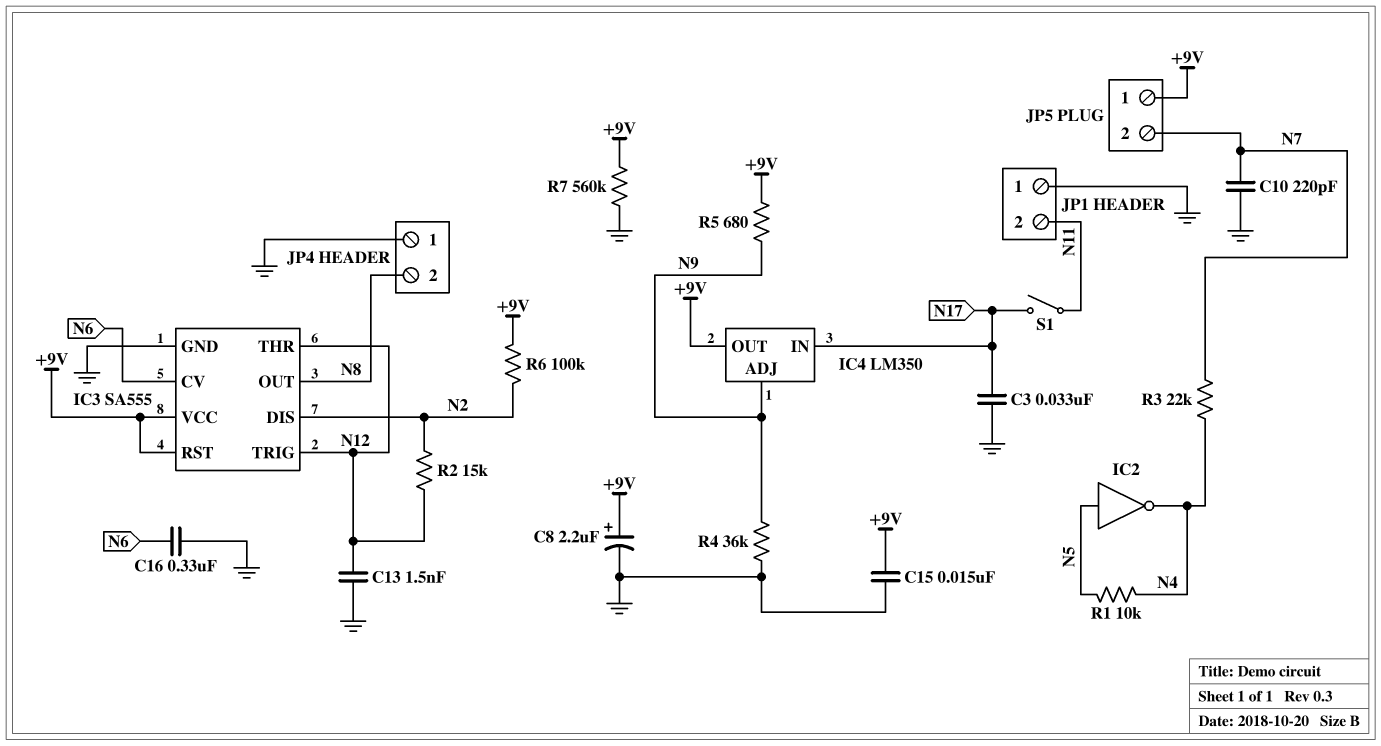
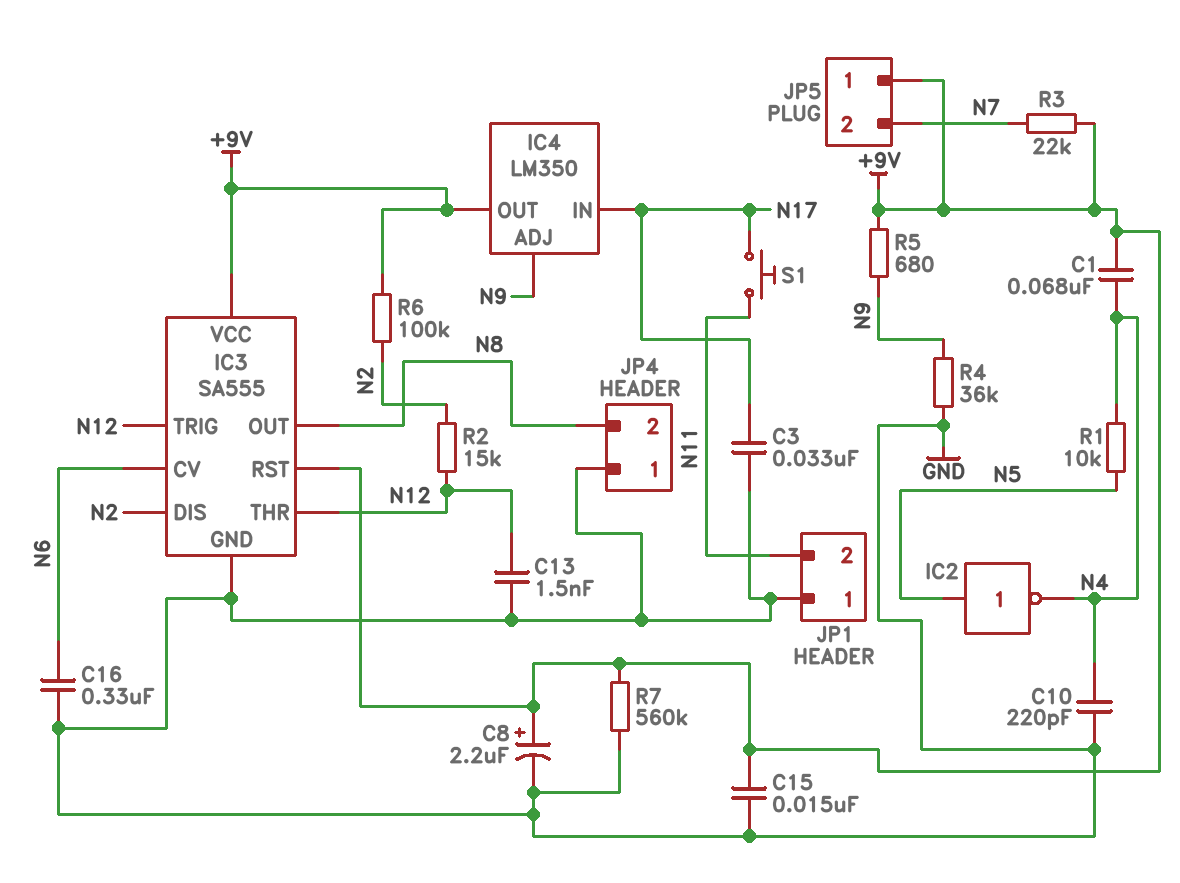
C1: none -> 68nF (+9V, N4)
C10: 220pF (GND, N7) -> 220pF (GND, N4)
R3: 22k (N4, N7) -> 22k (+9V, N7)
S1: switch (N11, N17) -> button (N11, N17)

